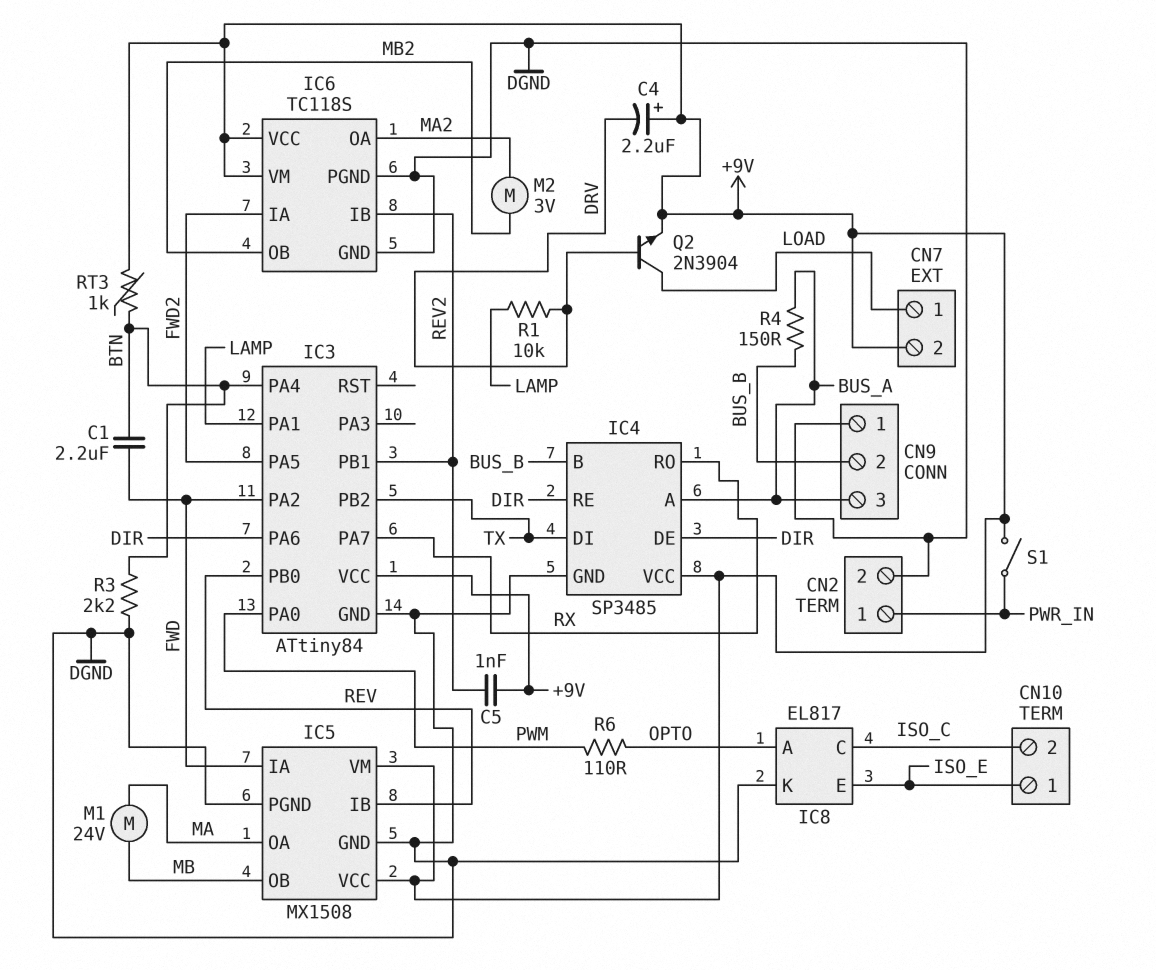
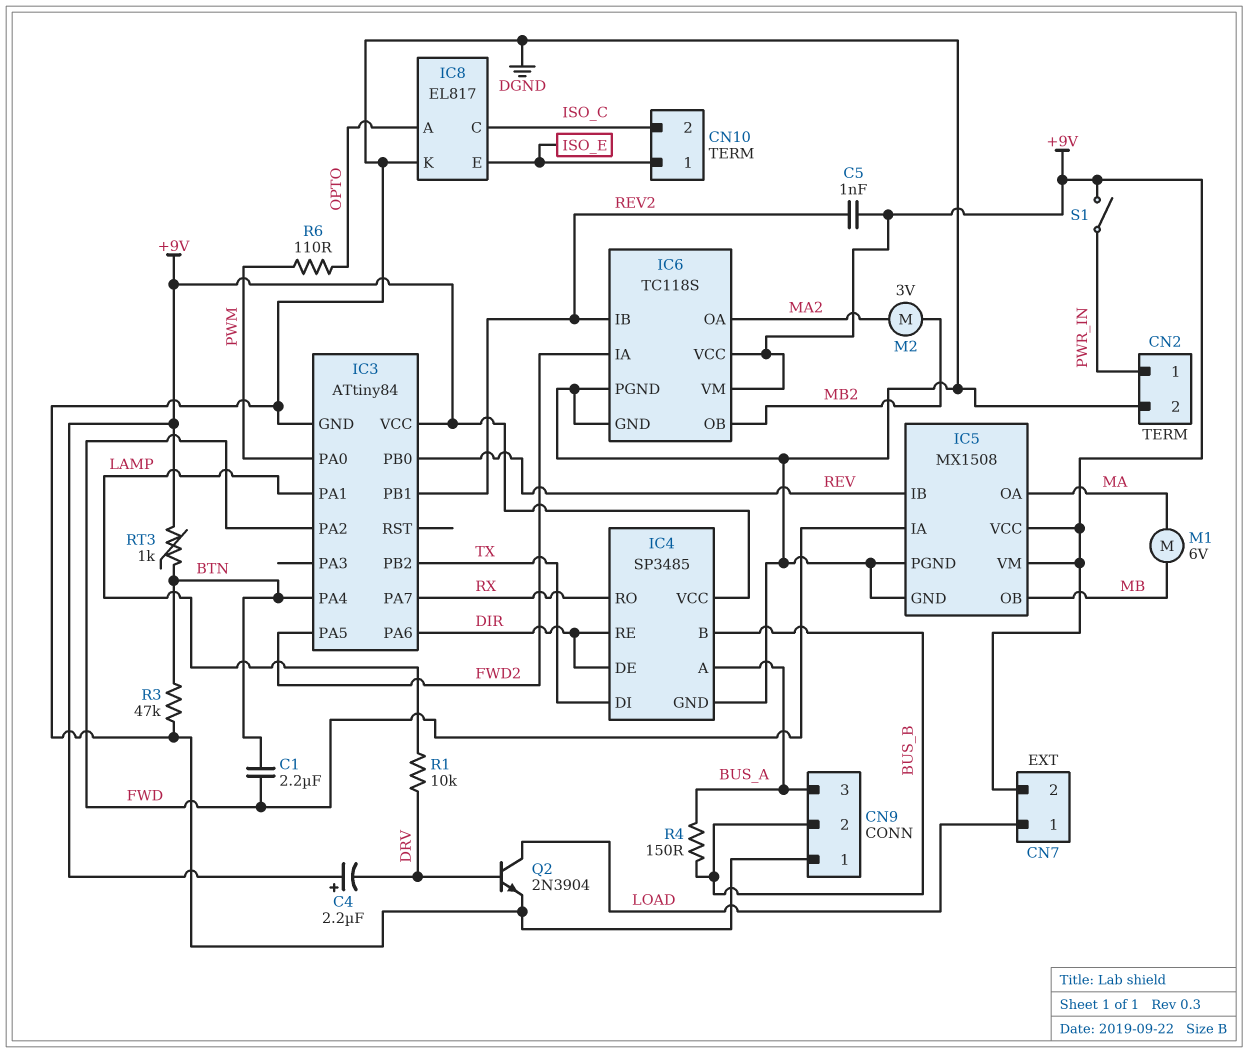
M1: motor 24V (MA, MB) -> motor 6V (MA, MB)
Q2: NPN 2N3904 (B DRV, C LOAD, E +9V) -> NPN 2N3904 (B DRV, C LOAD, E DGND)
R3: 2.2k (BTN, DGND) -> 47k (BTN, DGND)

